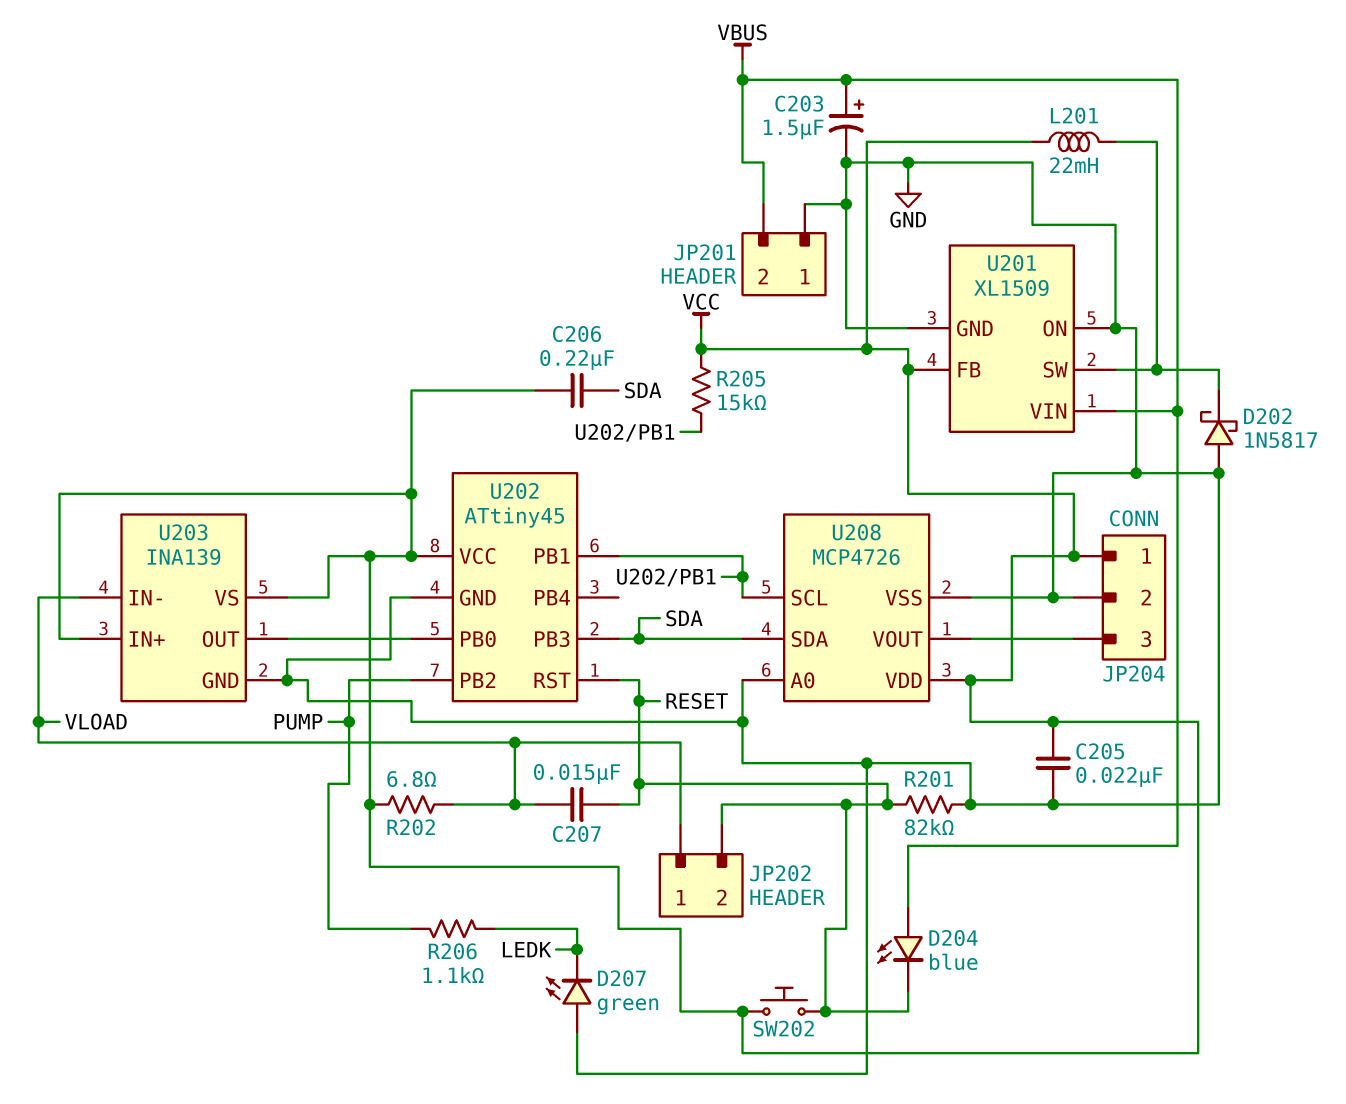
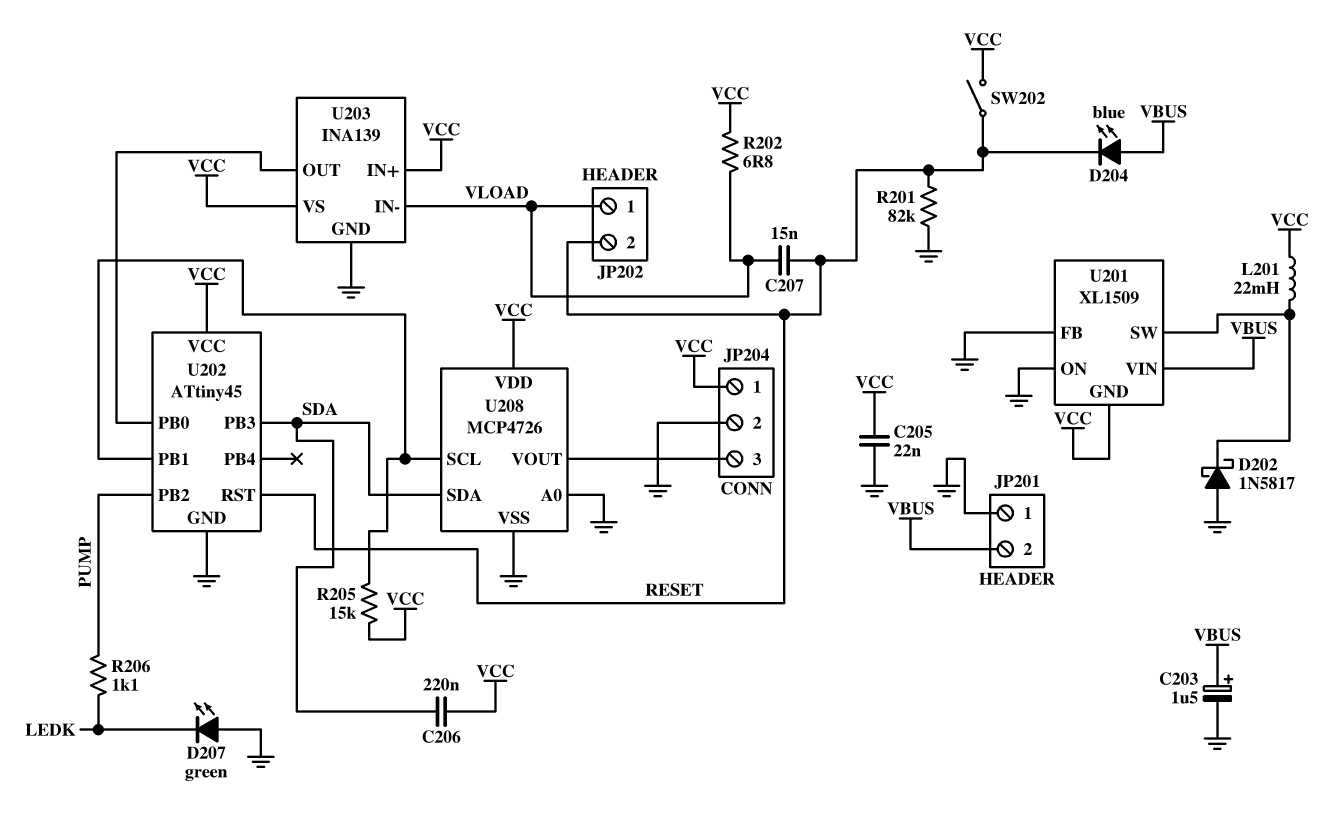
SW202: button (RESET, VCC) -> switch (RESET, VCC)
U201 pin FB: VCC -> GND
U201 pin GND: GND -> VCC

